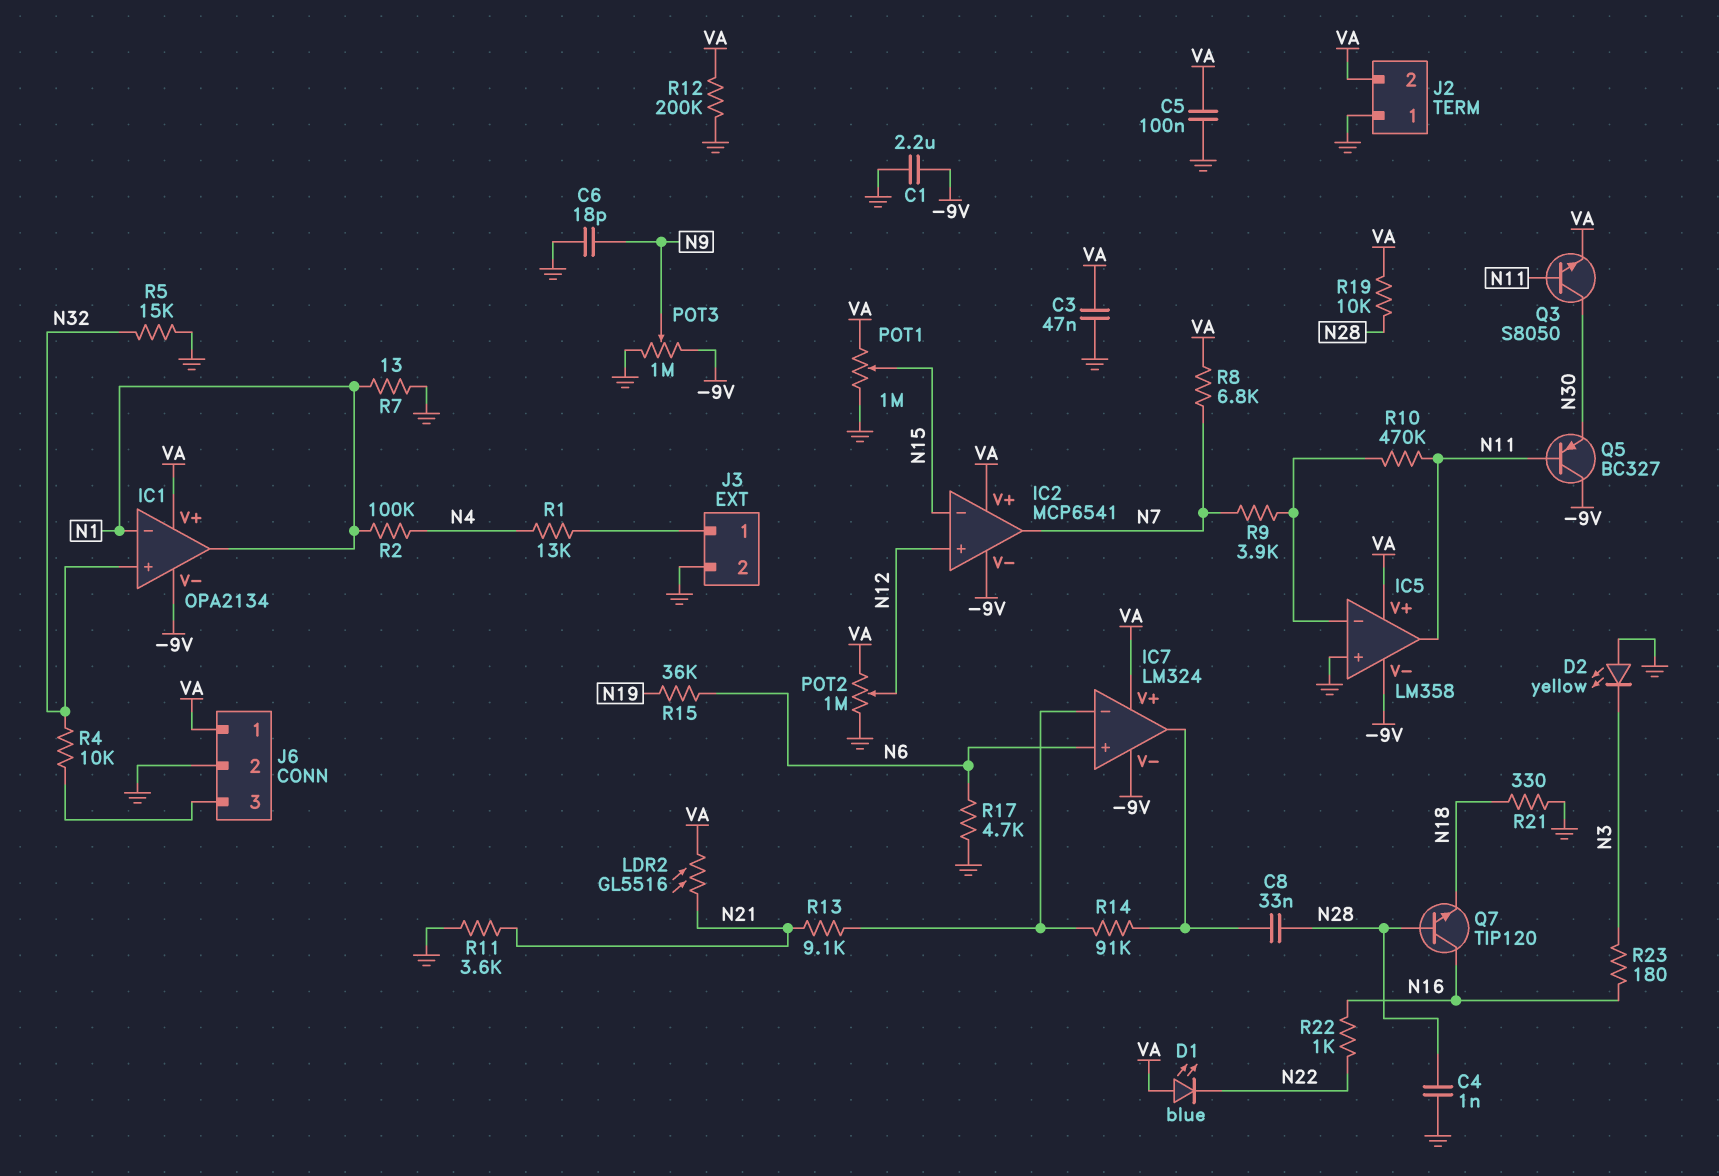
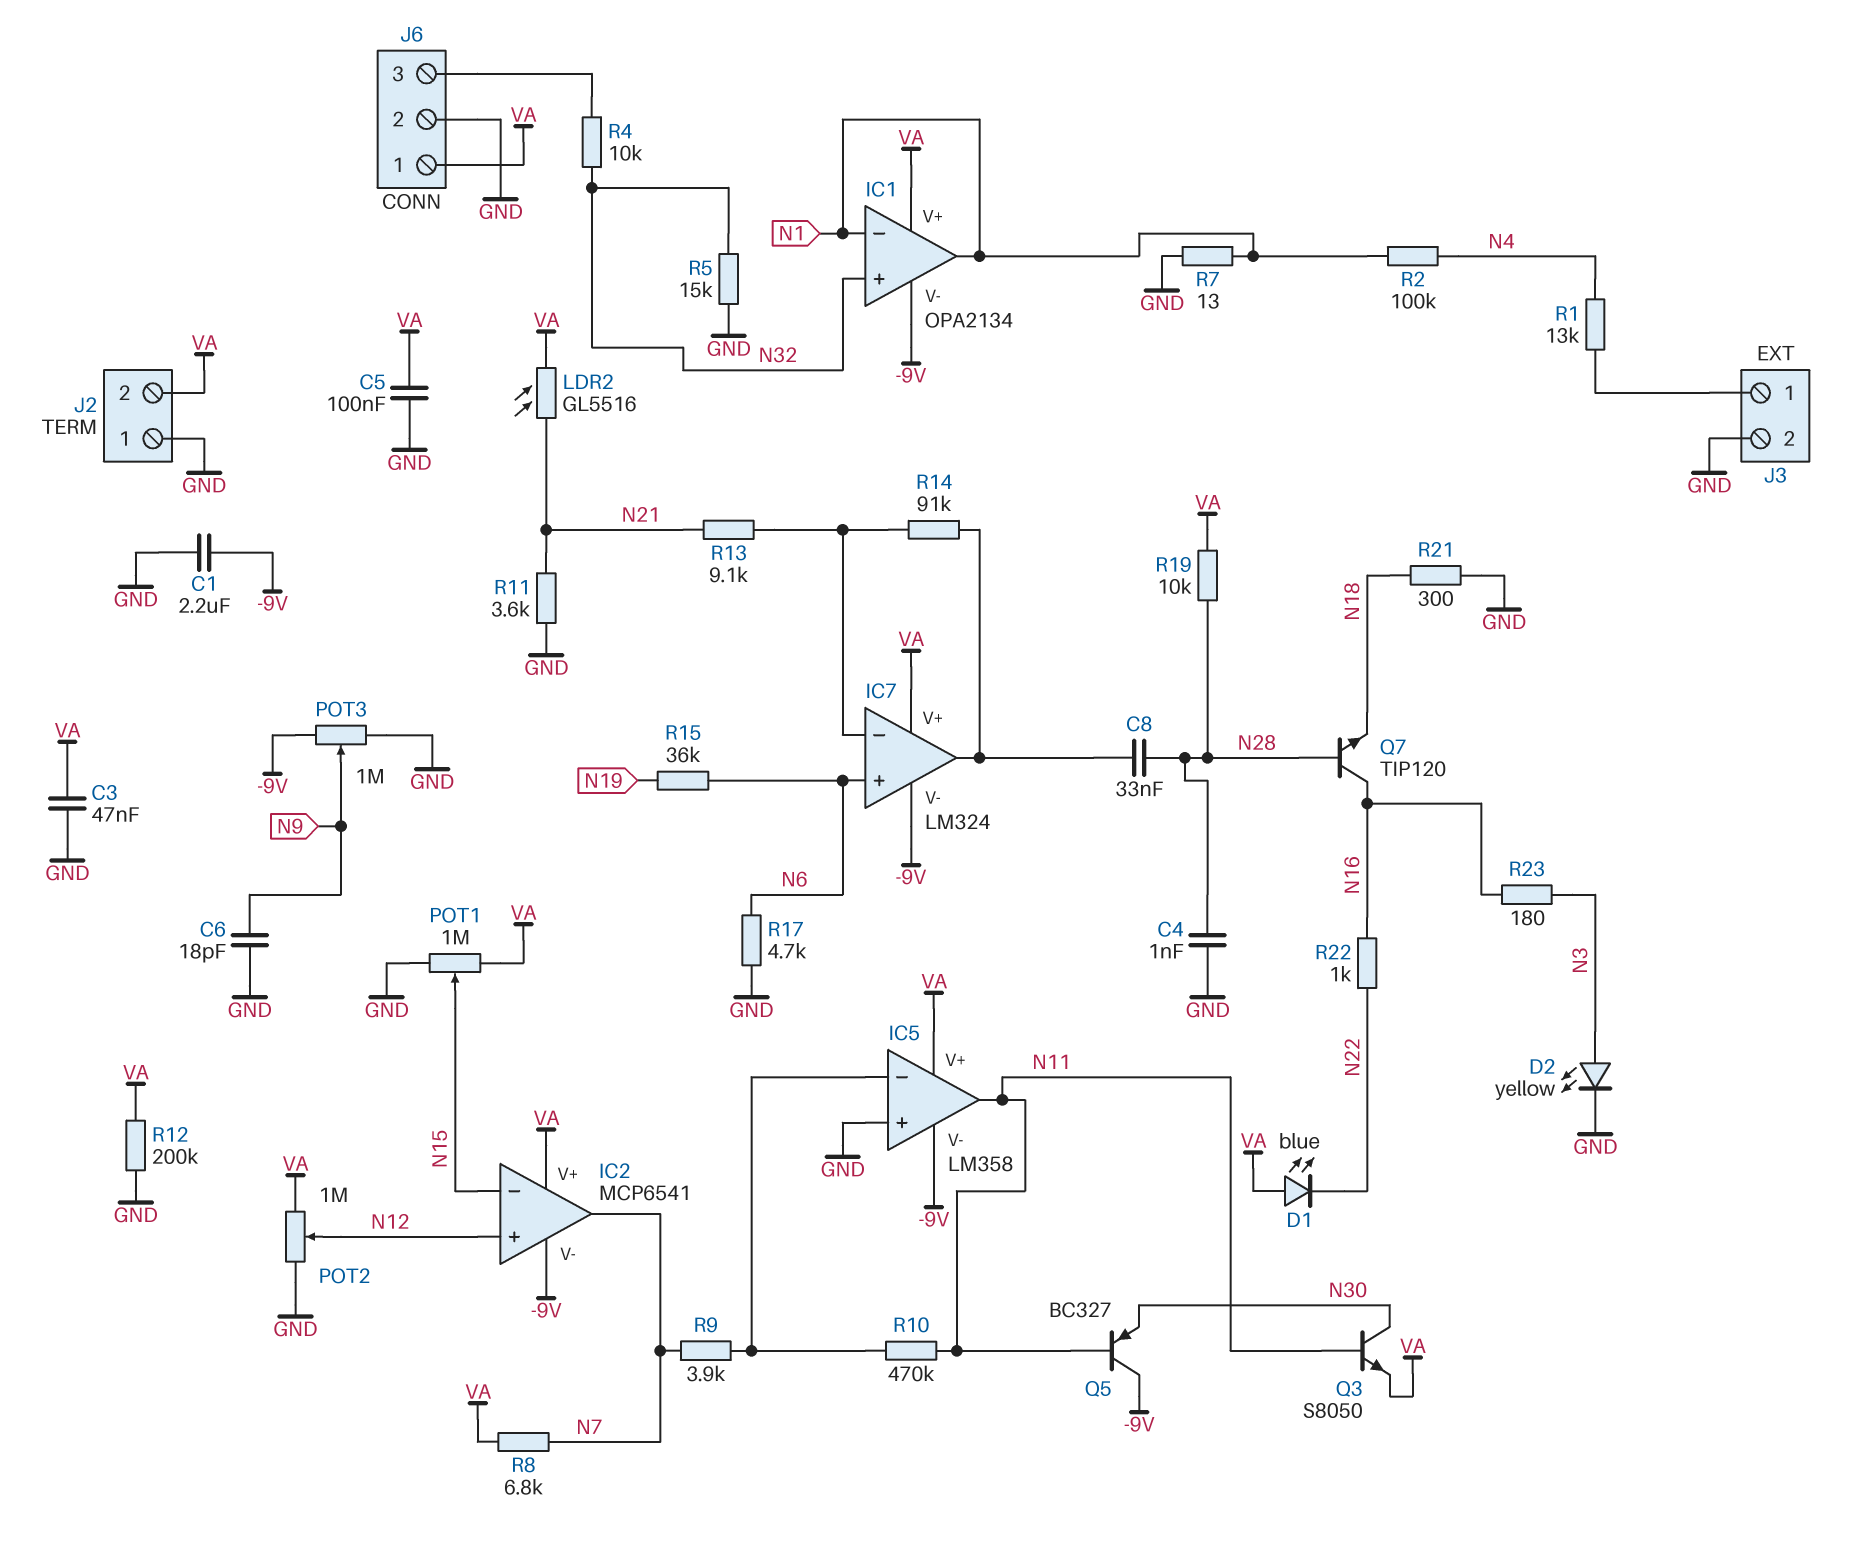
D2: LED yellow (A GND, K N3) -> LED yellow (A N3, K GND)
R21: 330 (GND, N18) -> 300 (GND, N18)

